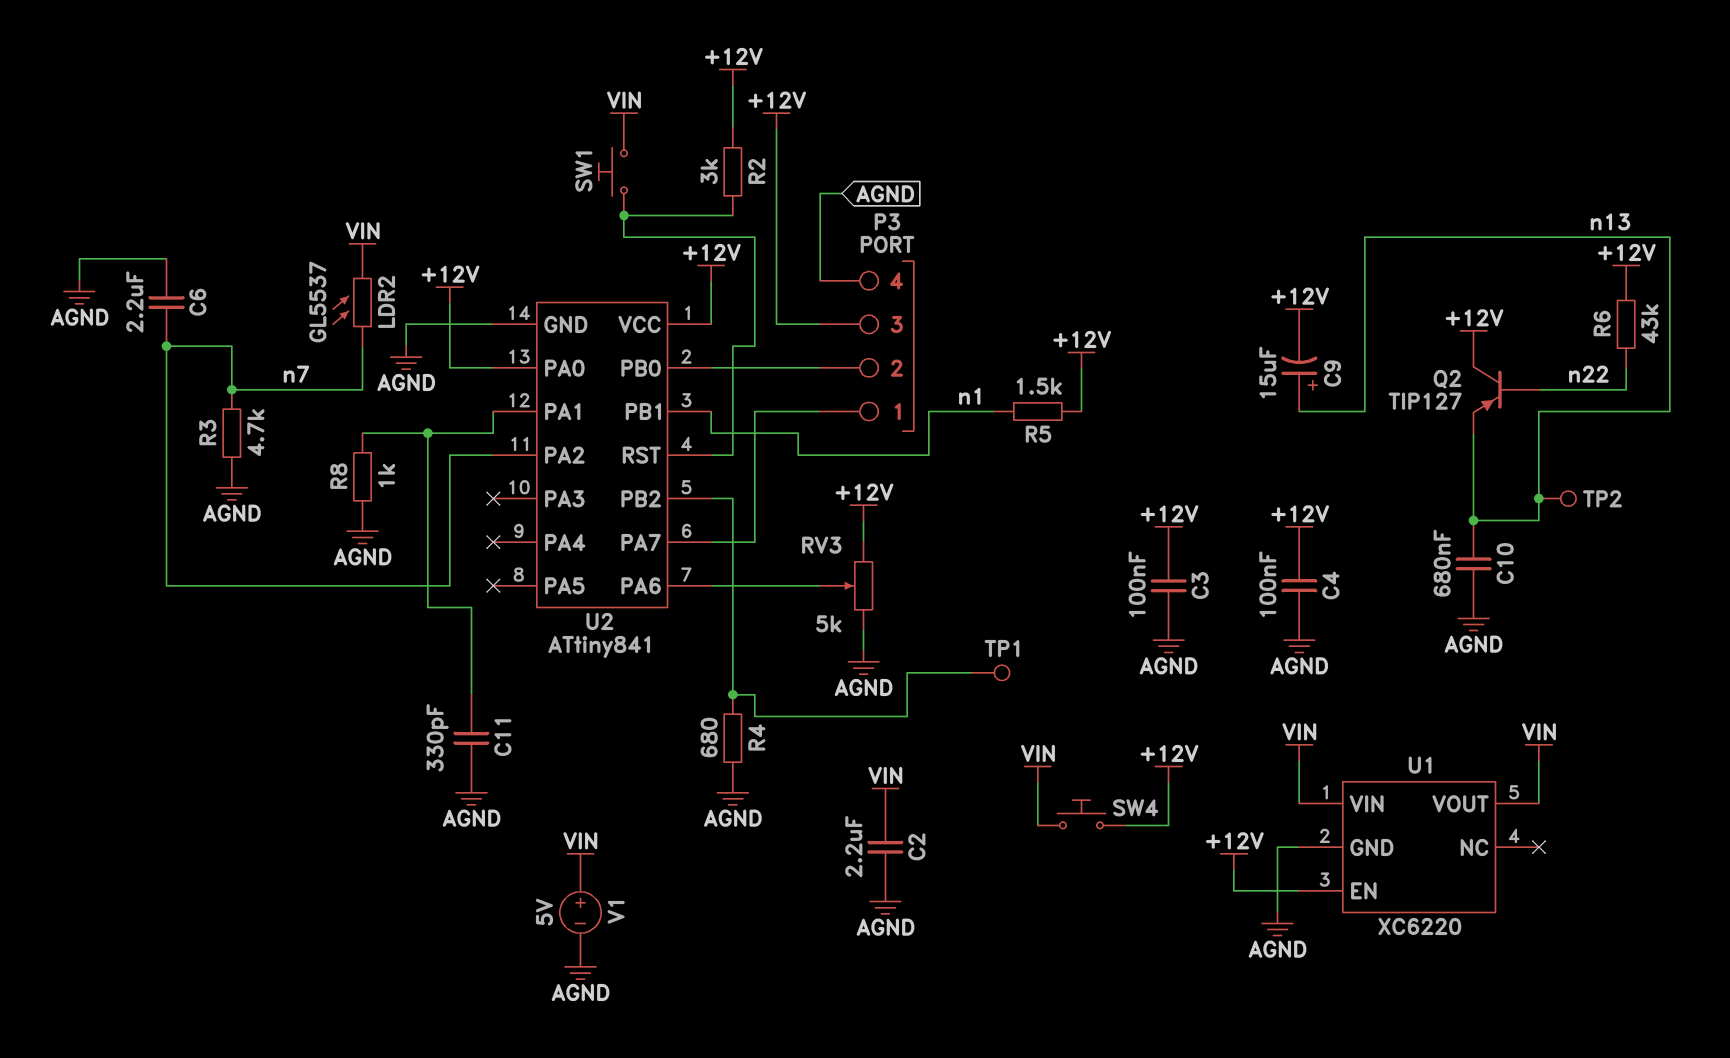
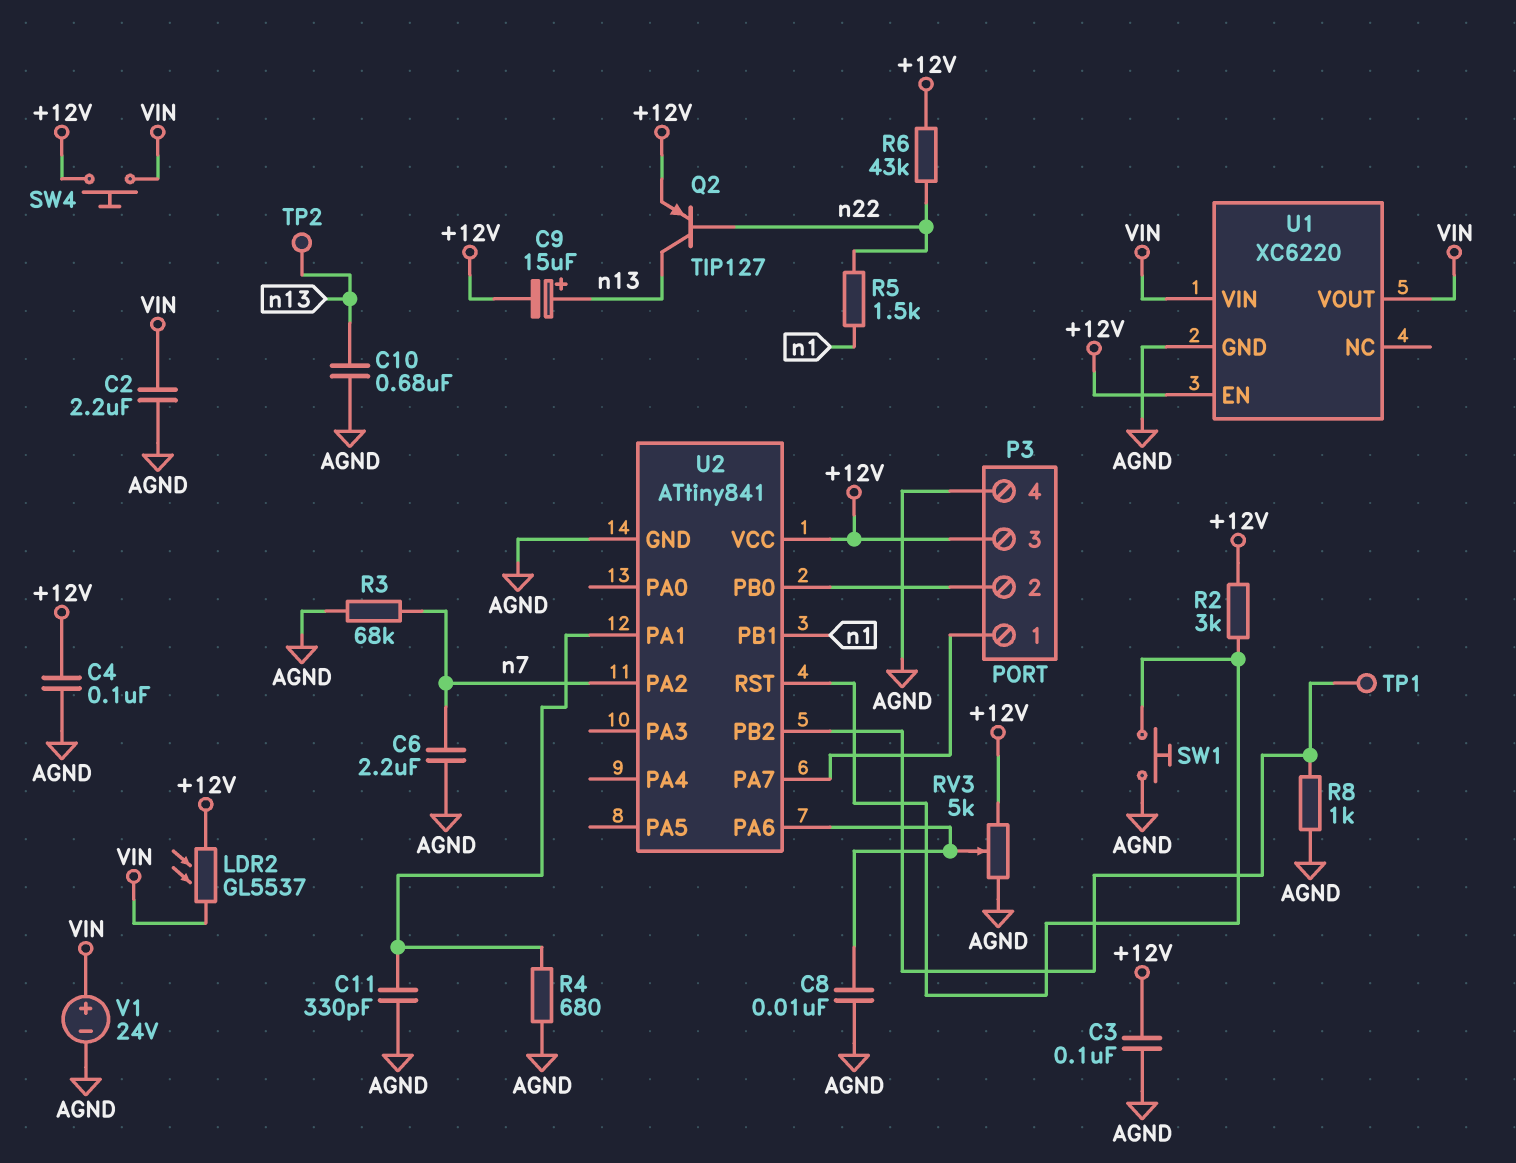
C8: none -> 10nF (AGND, U2/PA6)
LDR2: GL5537 (VIN, n7) -> GL5537 (+12V, VIN)
Q2: PNP TIP127 (B n22, C +12V, E n13) -> PNP TIP127 (B n22, C n13, E +12V)
R3: 4.7k (AGND, n7) -> 68k (AGND, n7)
R4: 680 (AGND, U2/PB2) -> 680 (AGND, U2/PA1)
R5: 1.5k (+12V, n1) -> 1.5k (n1, n22)
R8: 1k (AGND, U2/PA1) -> 1k (AGND, U2/PB2)
SW1: button (U2/RST, VIN) -> button (AGND, U2/RST)
U2 pin PA0: +12V -> none
V1: 5V (plus VIN, minus AGND) -> 24V (plus VIN, minus AGND)

